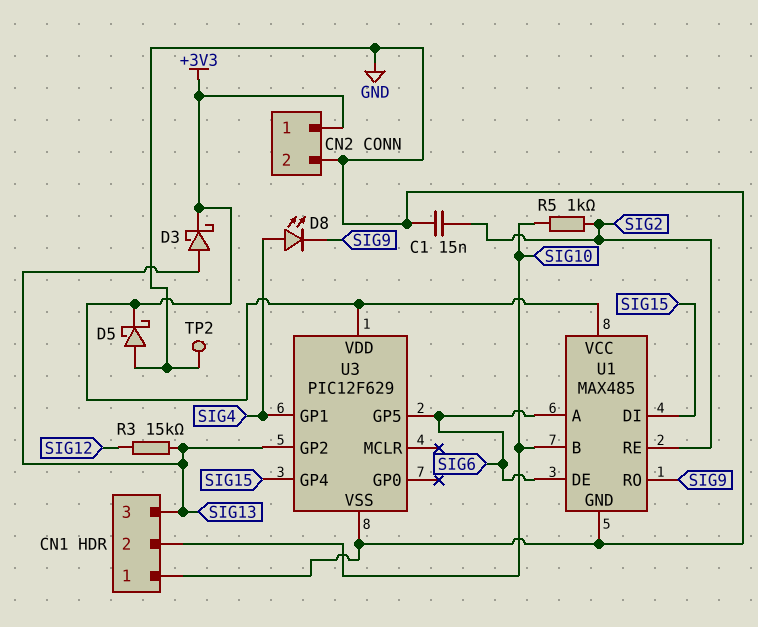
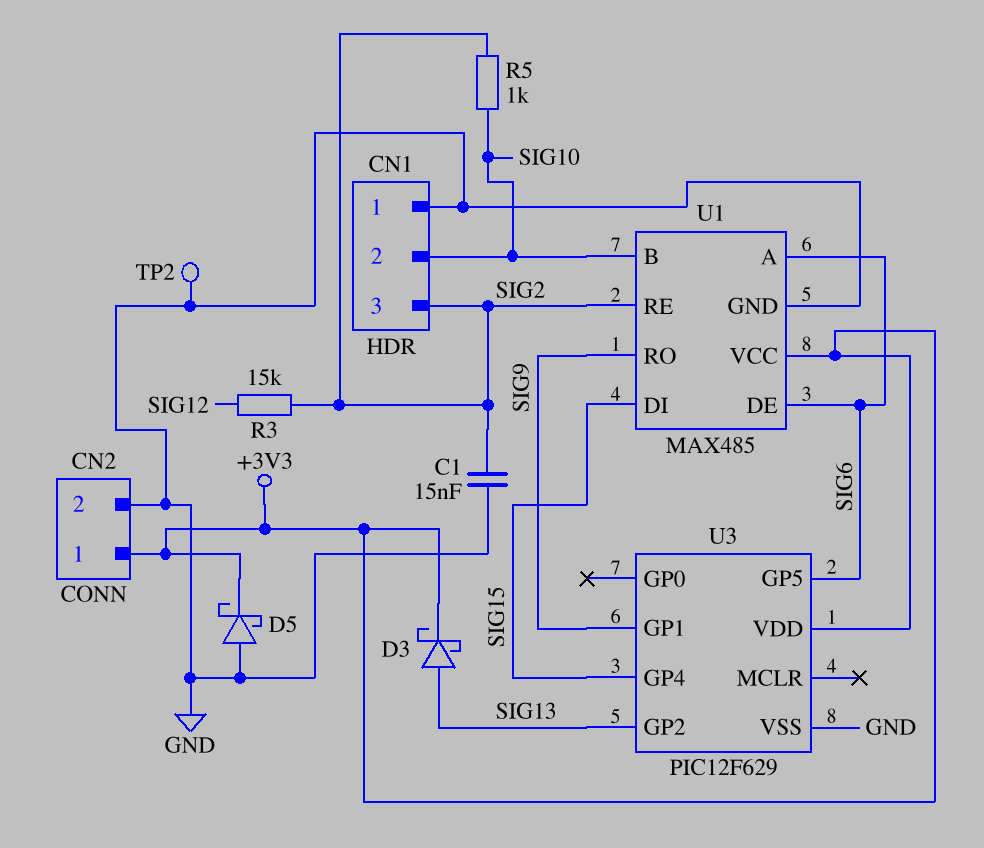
CN1 pin 3: SIG13 -> SIG2
D8: LED (A SIG4, K SIG9) -> none
R3: 15k (SIG12, SIG13) -> 15k (SIG2, SIG12)
U3 pin GP1: SIG4 -> SIG9

